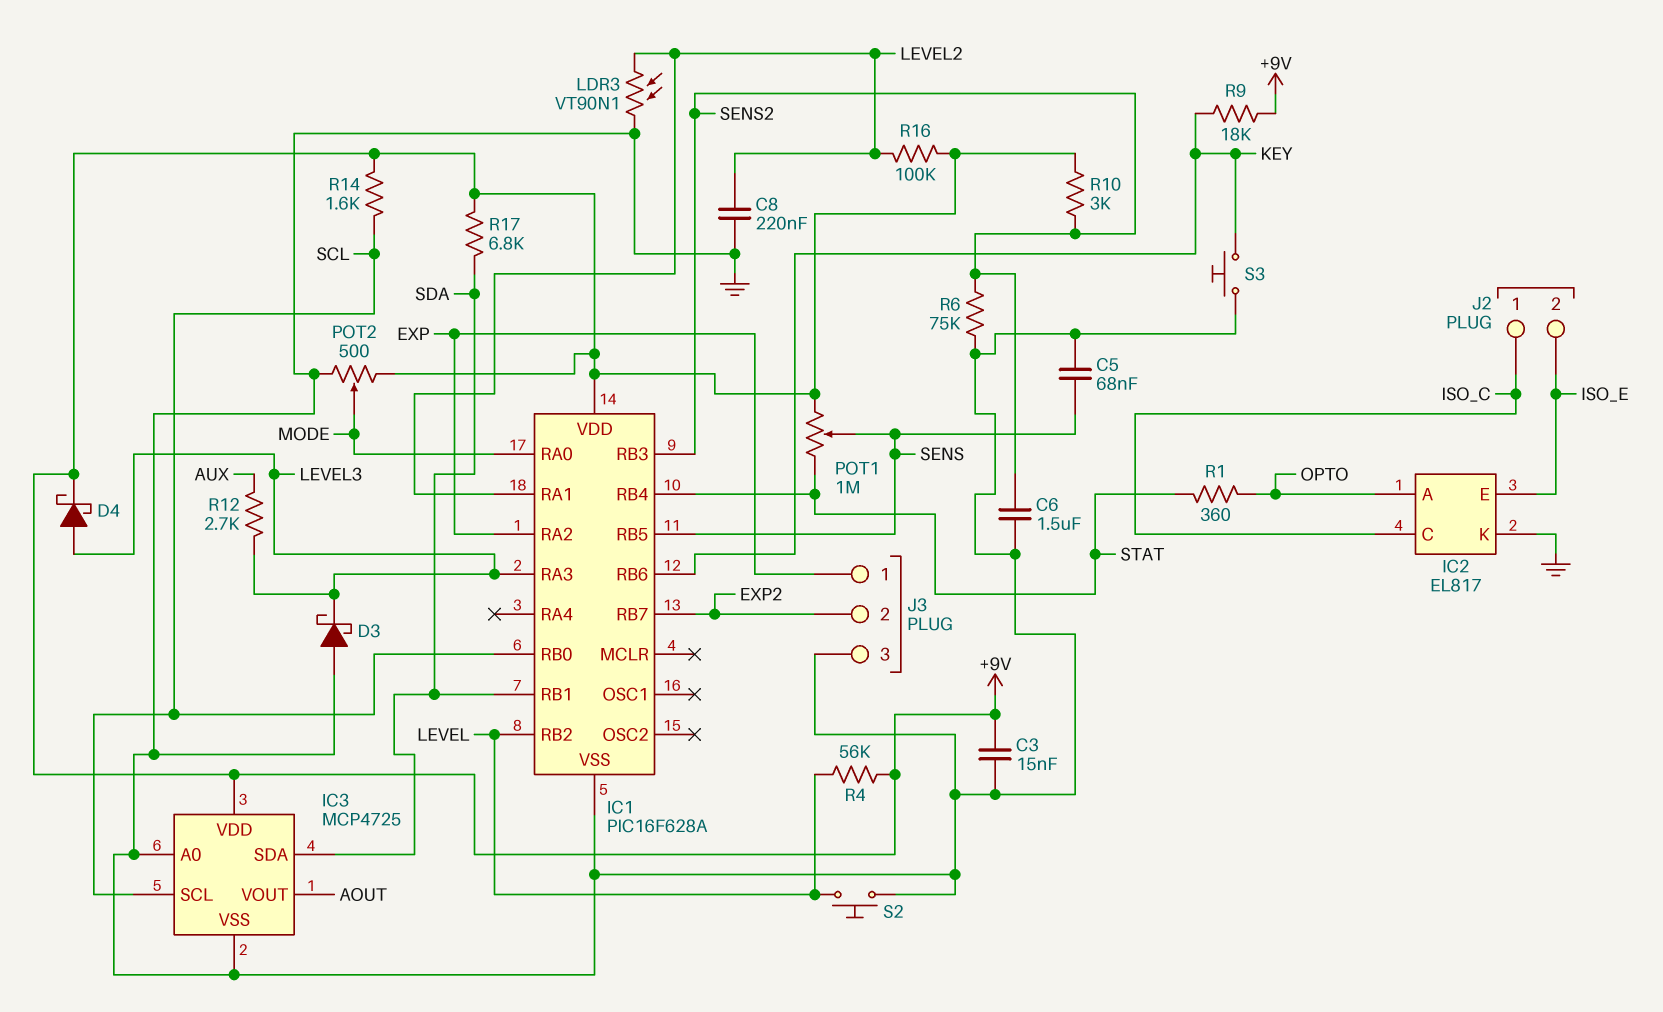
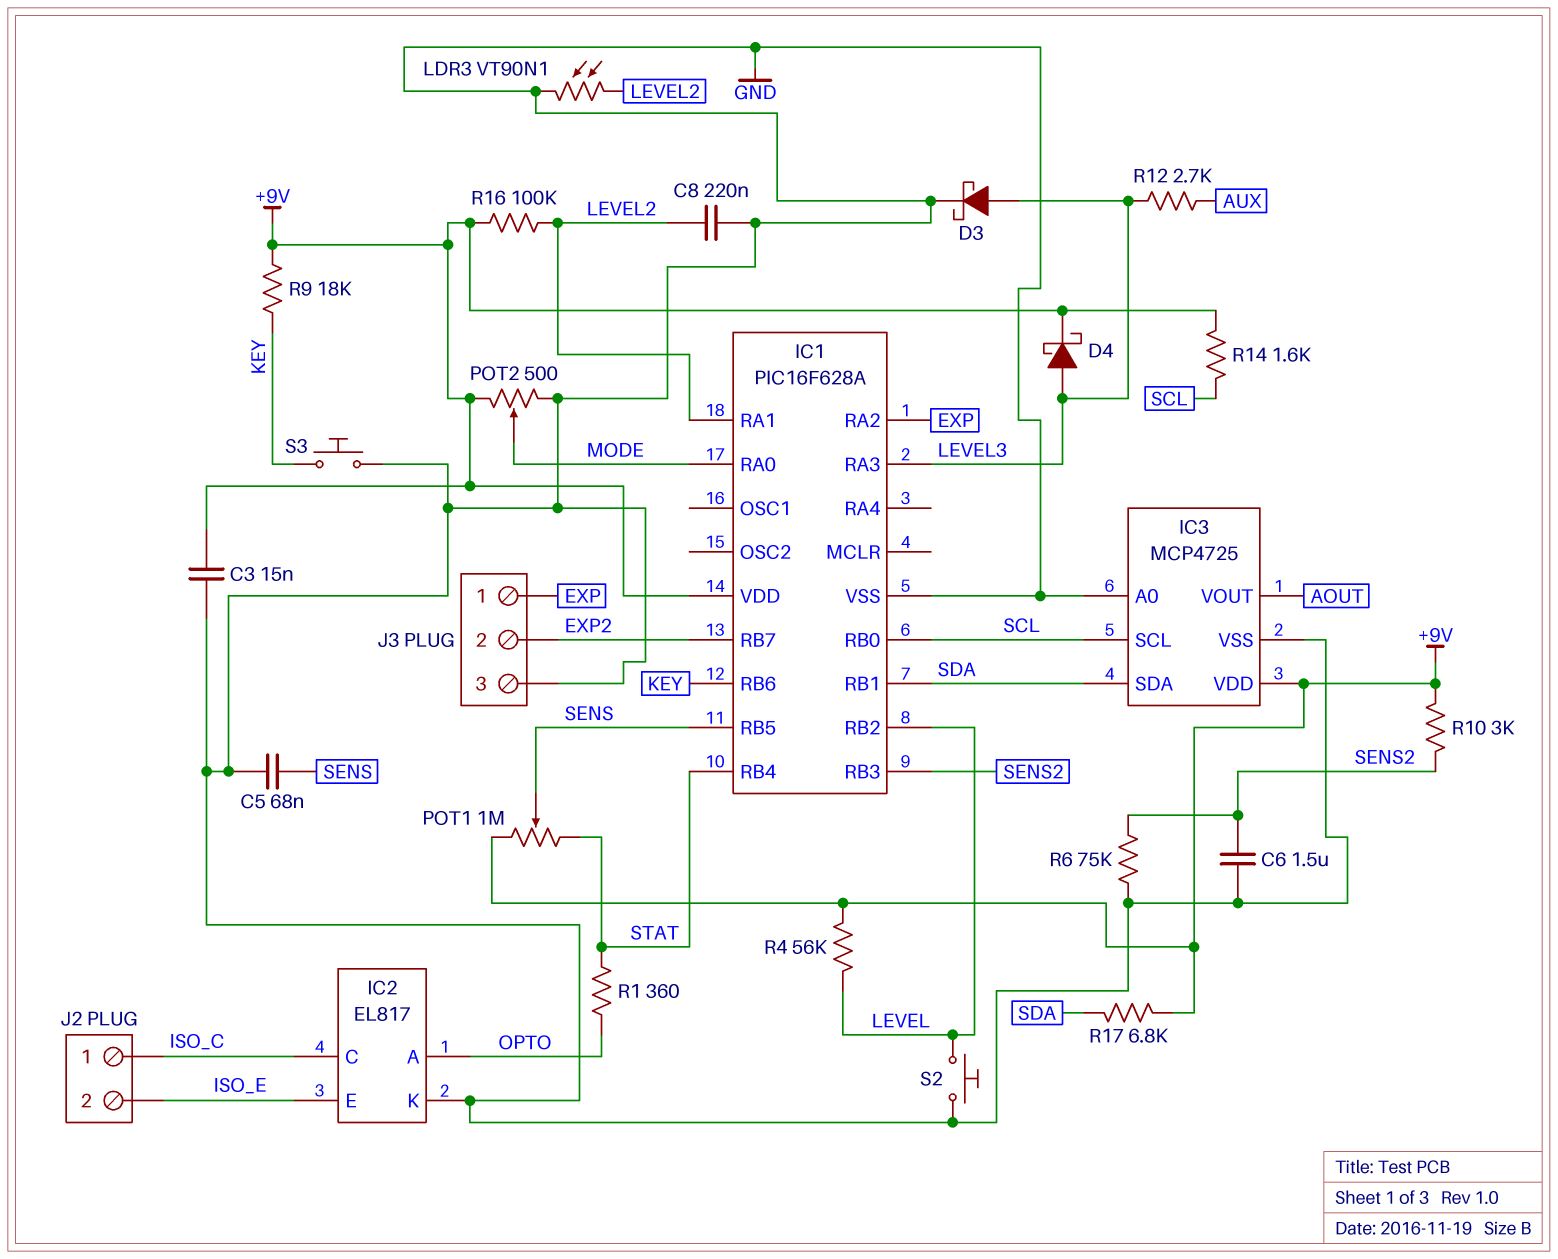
D3: schottky (A GND, K LEVEL3) -> schottky (A LEVEL3, K GND)

